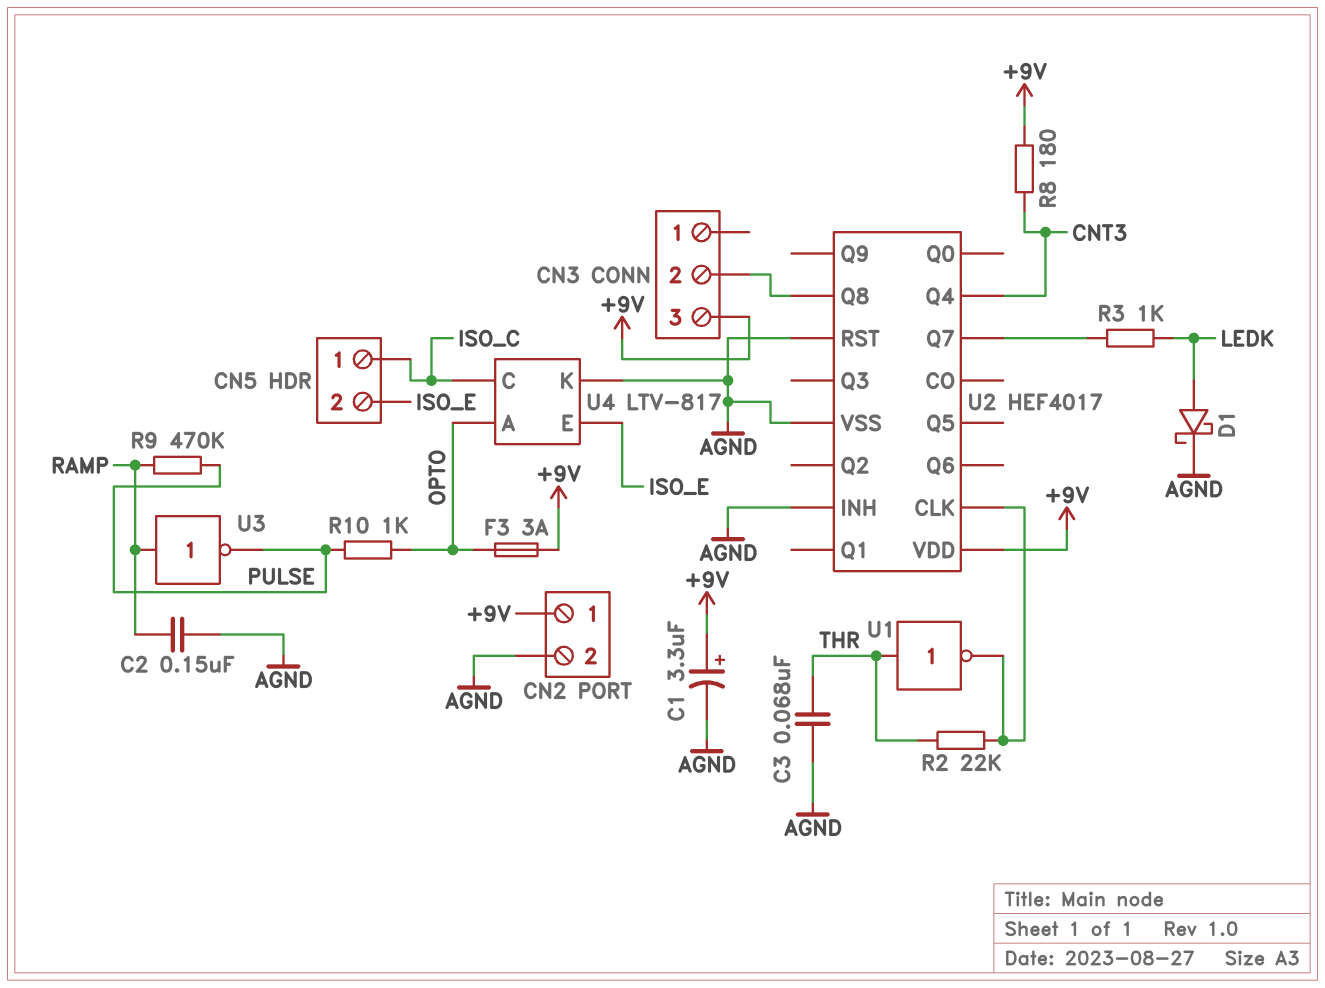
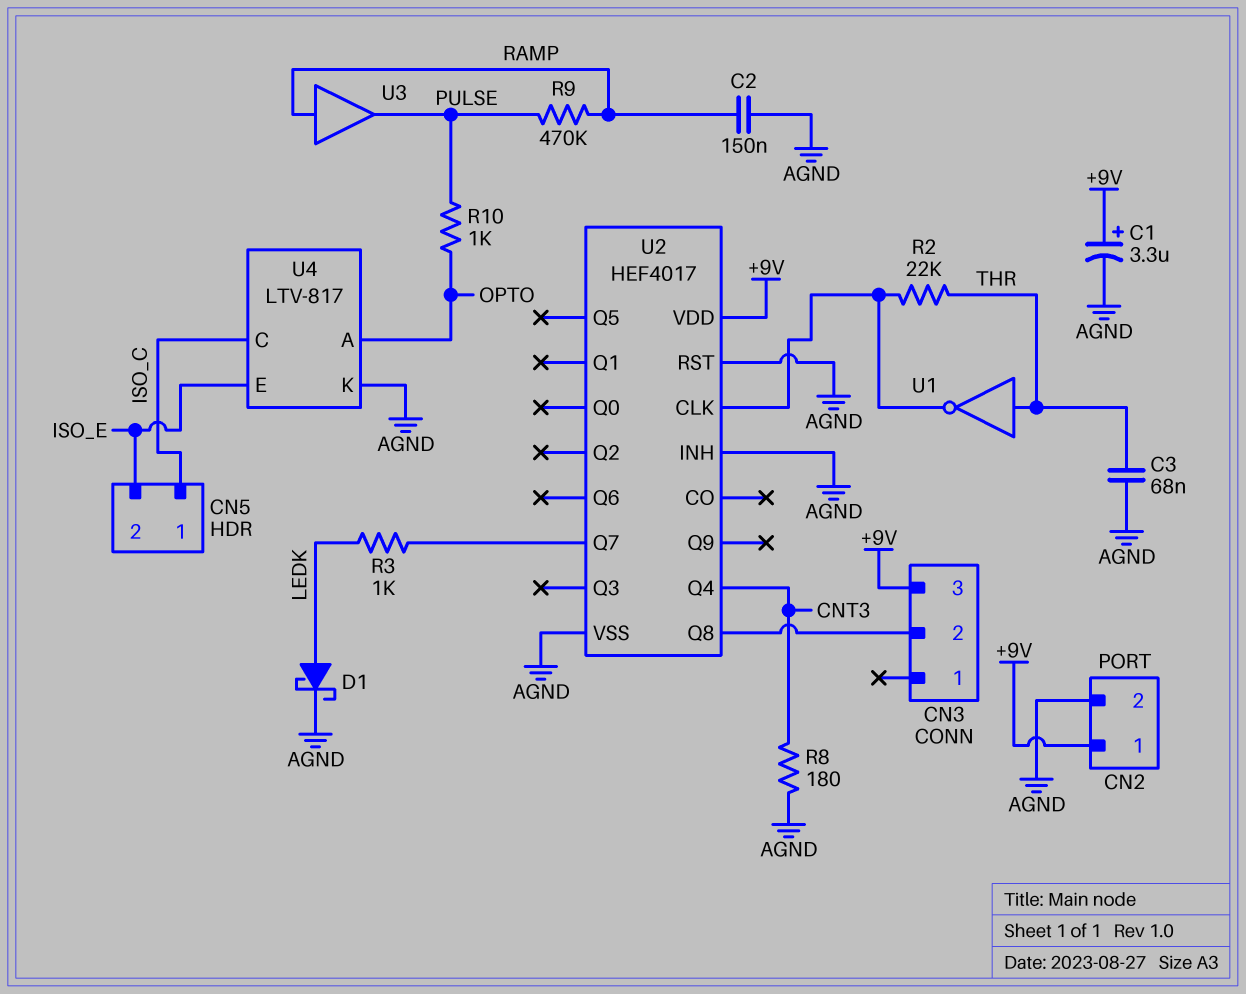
F3: 3A (+9V, OPTO) -> none
R8: 180 (+9V, CNT3) -> 180 (AGND, CNT3)
U3: NOT (in RAMP, out PULSE) -> buffer (in RAMP, out PULSE)

